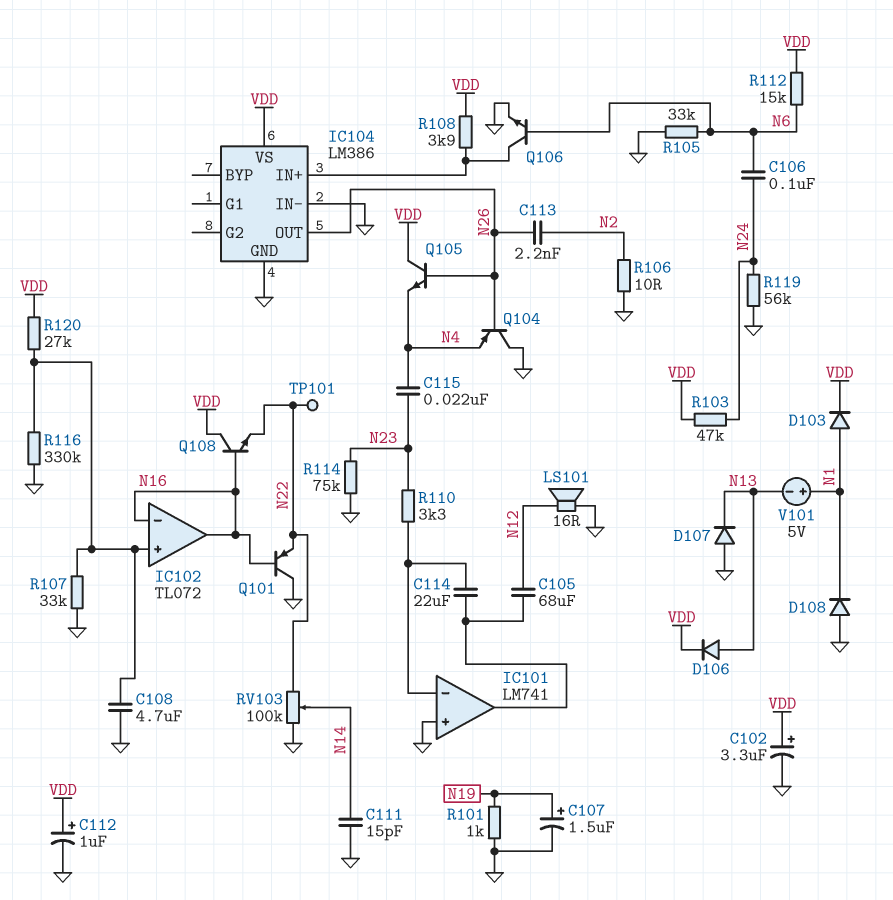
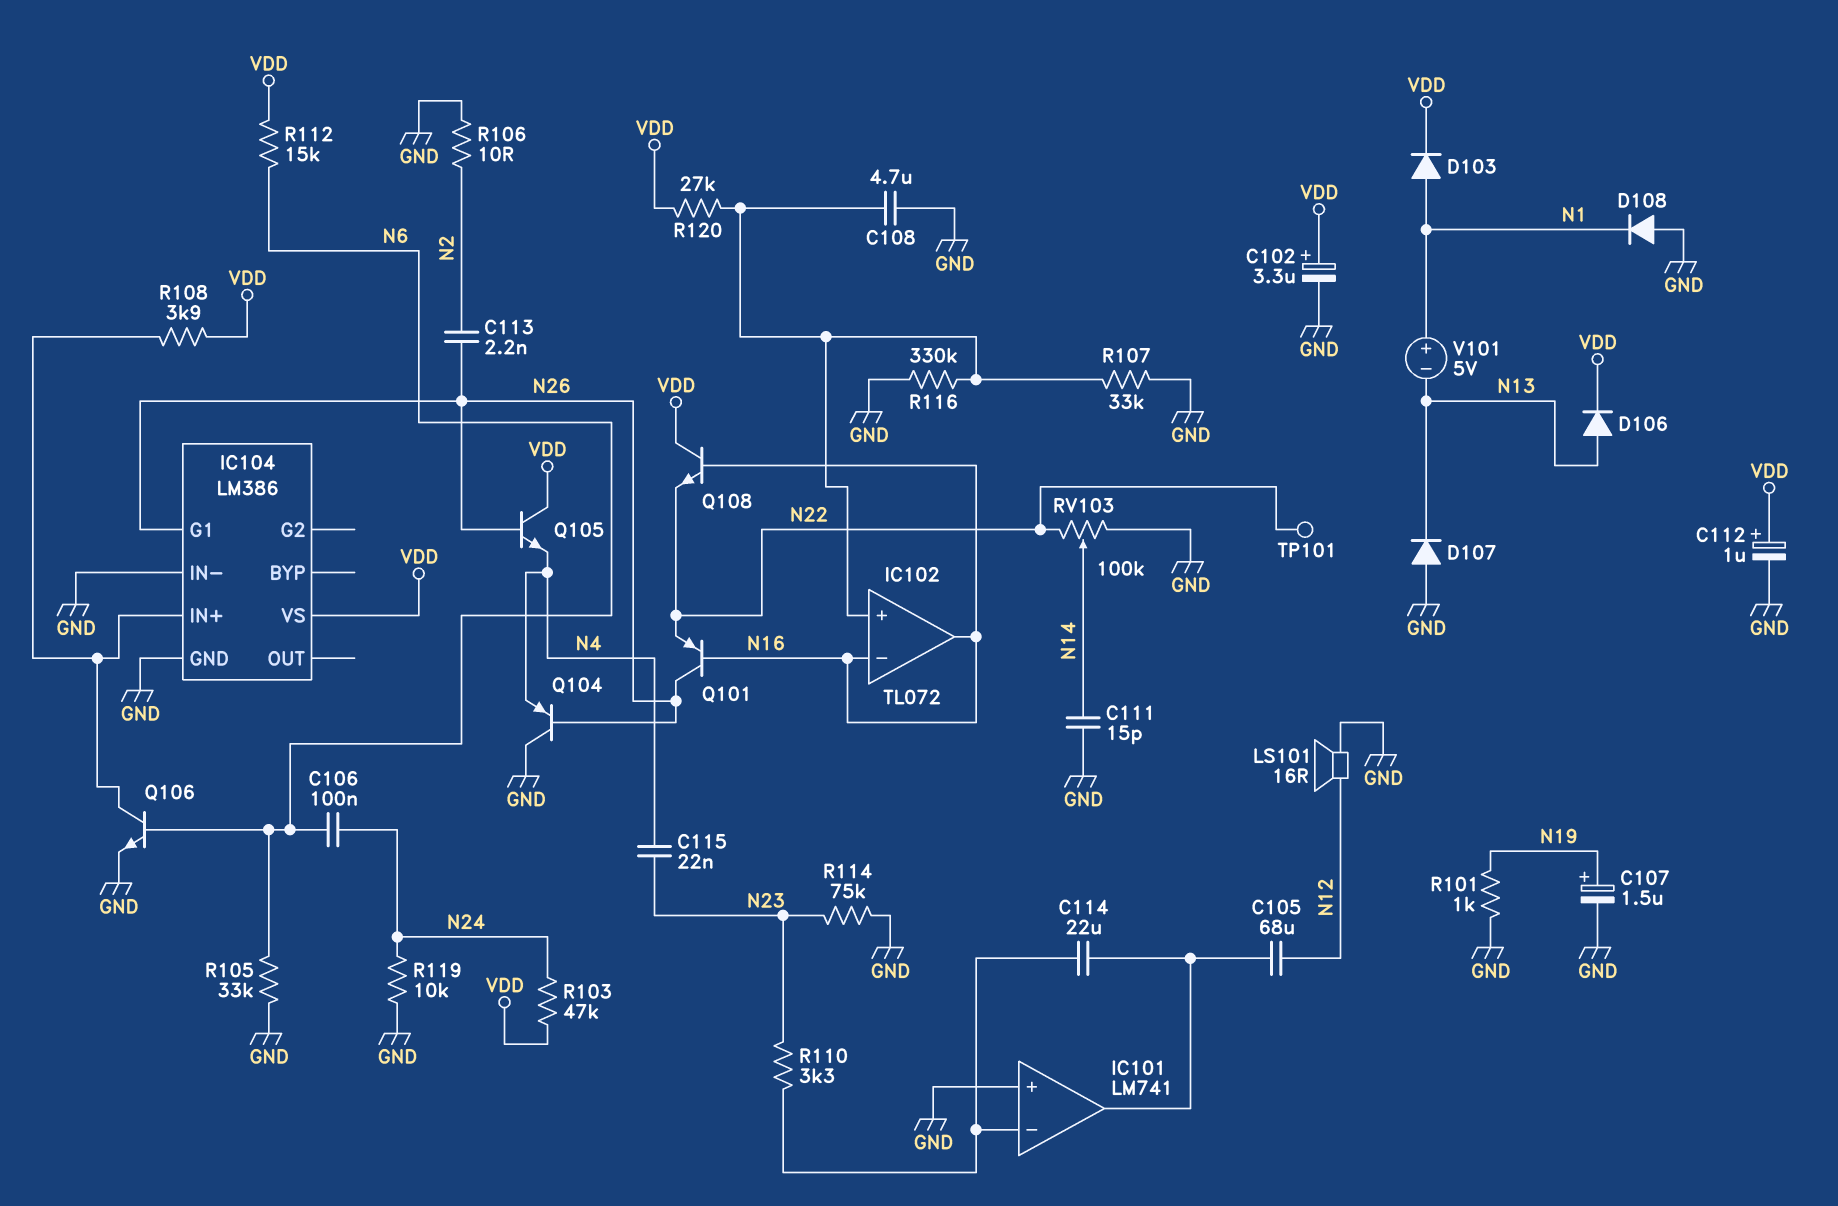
IC104 pin G1: none -> N26
IC104 pin OUT: N26 -> none
Q101: PNP (B N16, C GND, E N22) -> PNP (B N16, C N26, E N22)
R119: 56k (GND, N24) -> 10k (GND, N24)

